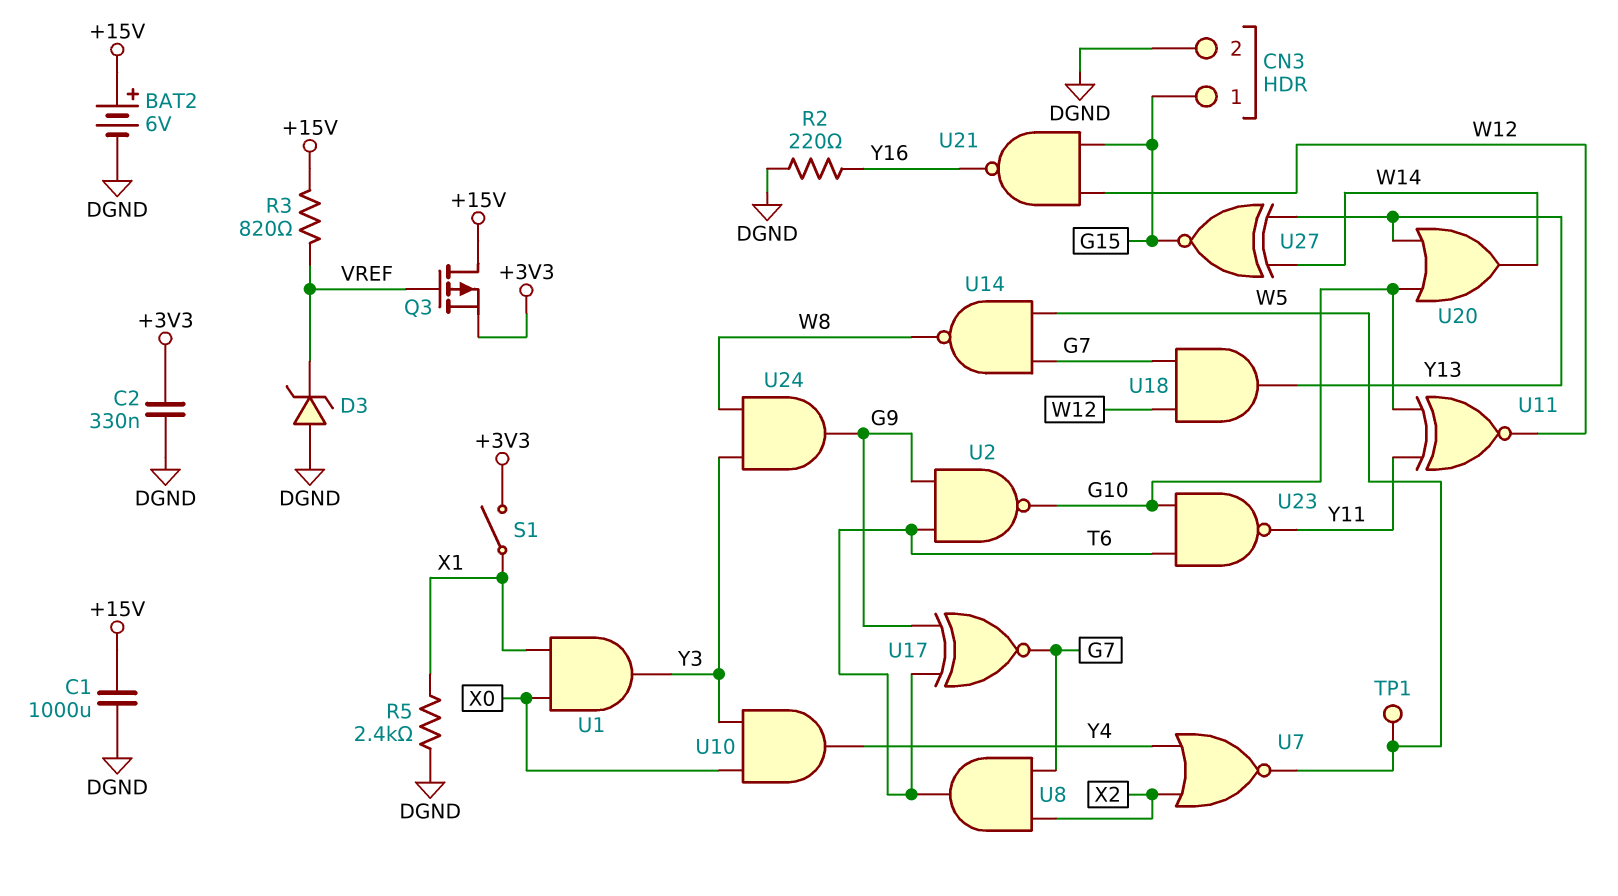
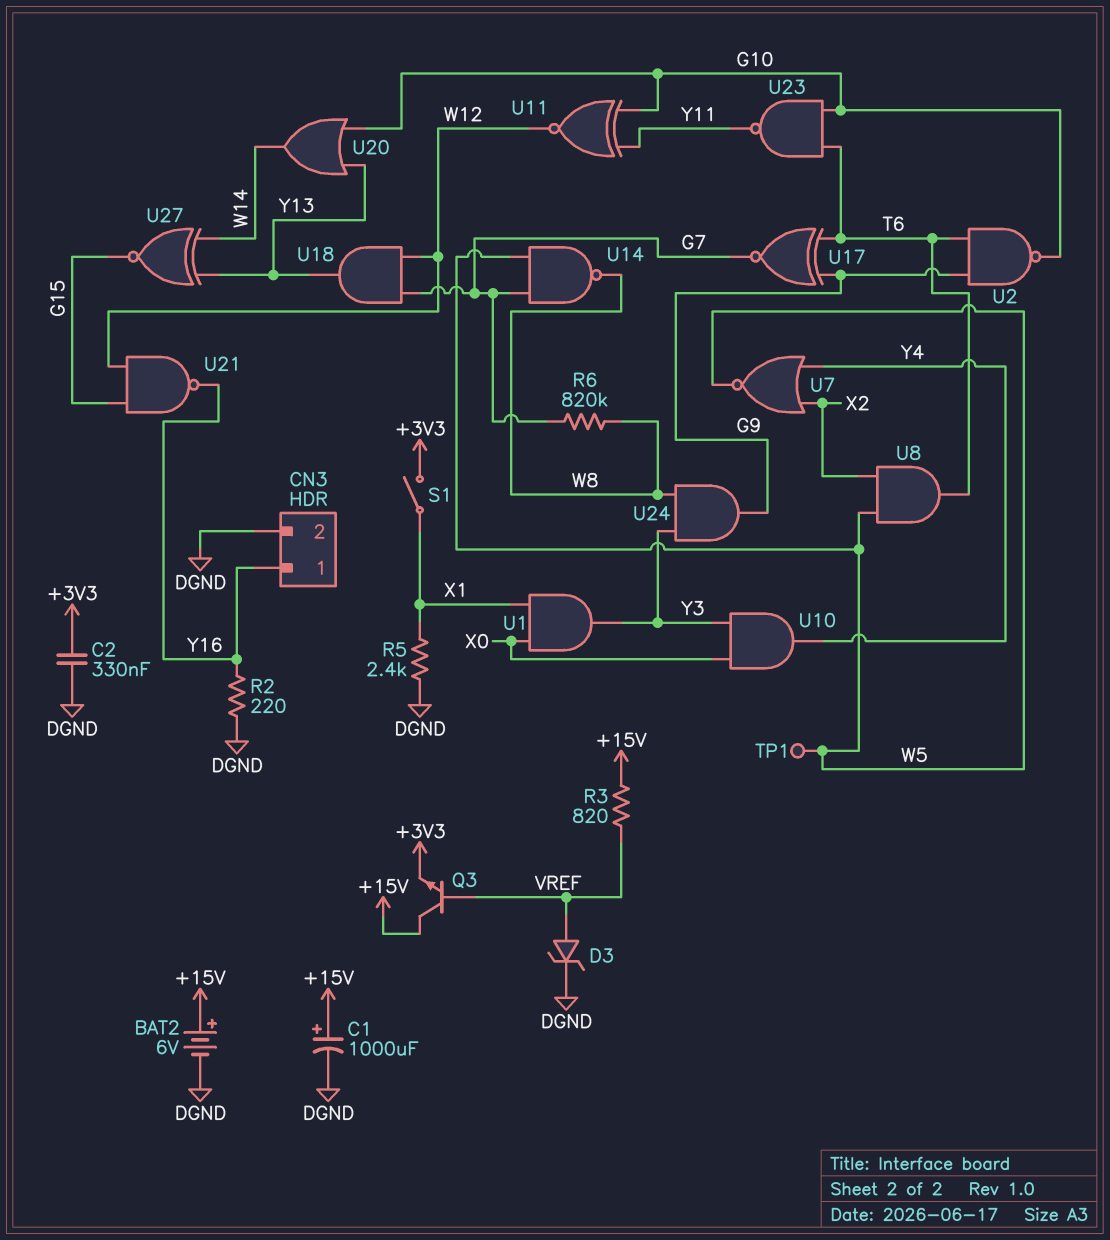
C1: 1000uF (+15V, DGND) -> 1000uF (plus +15V, minus DGND)
CN3 pin 1: G15 -> Y16
D3: zener (A DGND, K VREF) -> zener (A VREF, K DGND)
Q3: PMOS (G VREF, D +15V, S +3V3) -> NPN (B VREF, C +15V, E +3V3)
R6: none -> 820k (G7, W8)
U8: AND (in G7, in X2, out T6) -> AND (in W5, in X2, out T6)

